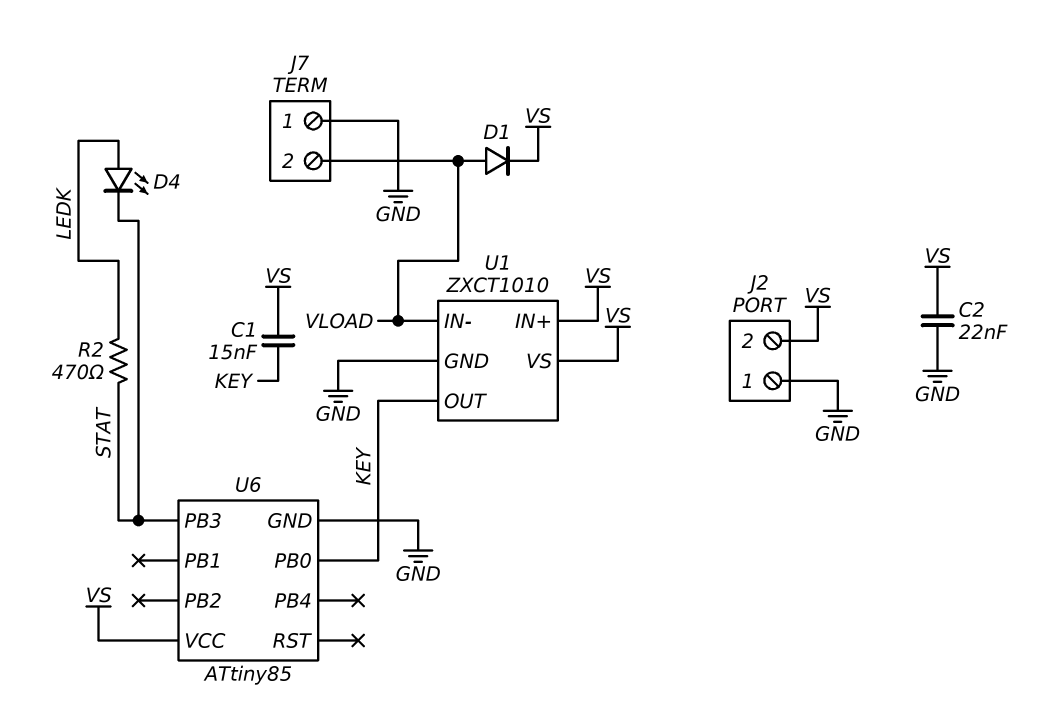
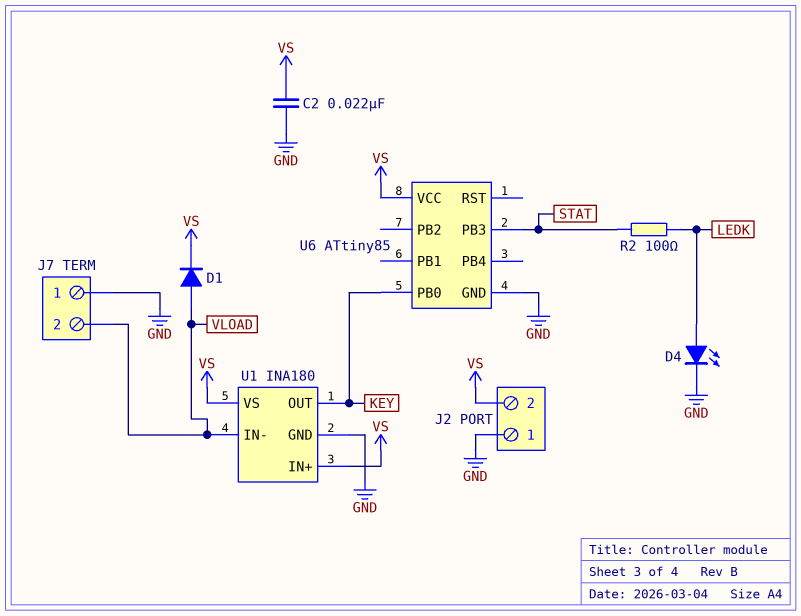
C1: 15nF (KEY, VS) -> none
D4: LED (A LEDK, K STAT) -> LED (A LEDK, K GND)
R2: 470 (LEDK, STAT) -> 100 (LEDK, STAT)
U1: ZXCT1010 -> INA180

